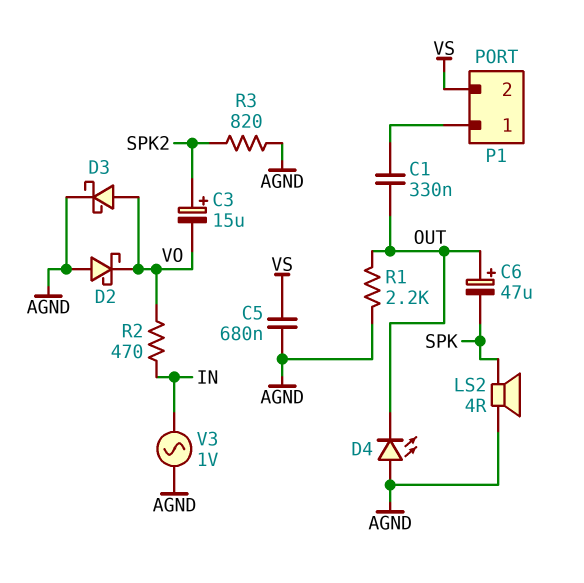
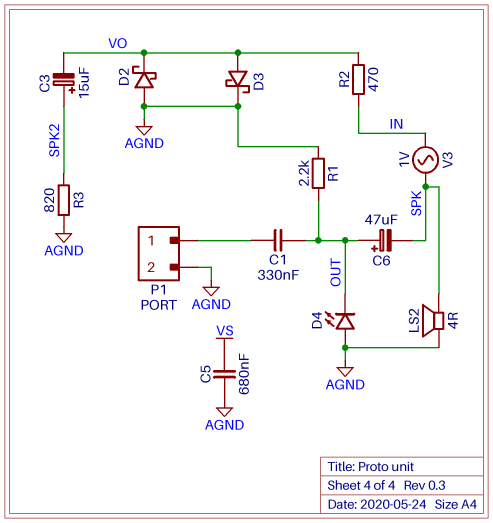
P1 pin 2: VS -> AGND
V3: AC 1V (AGND, IN) -> AC 1V (IN, SPK)

